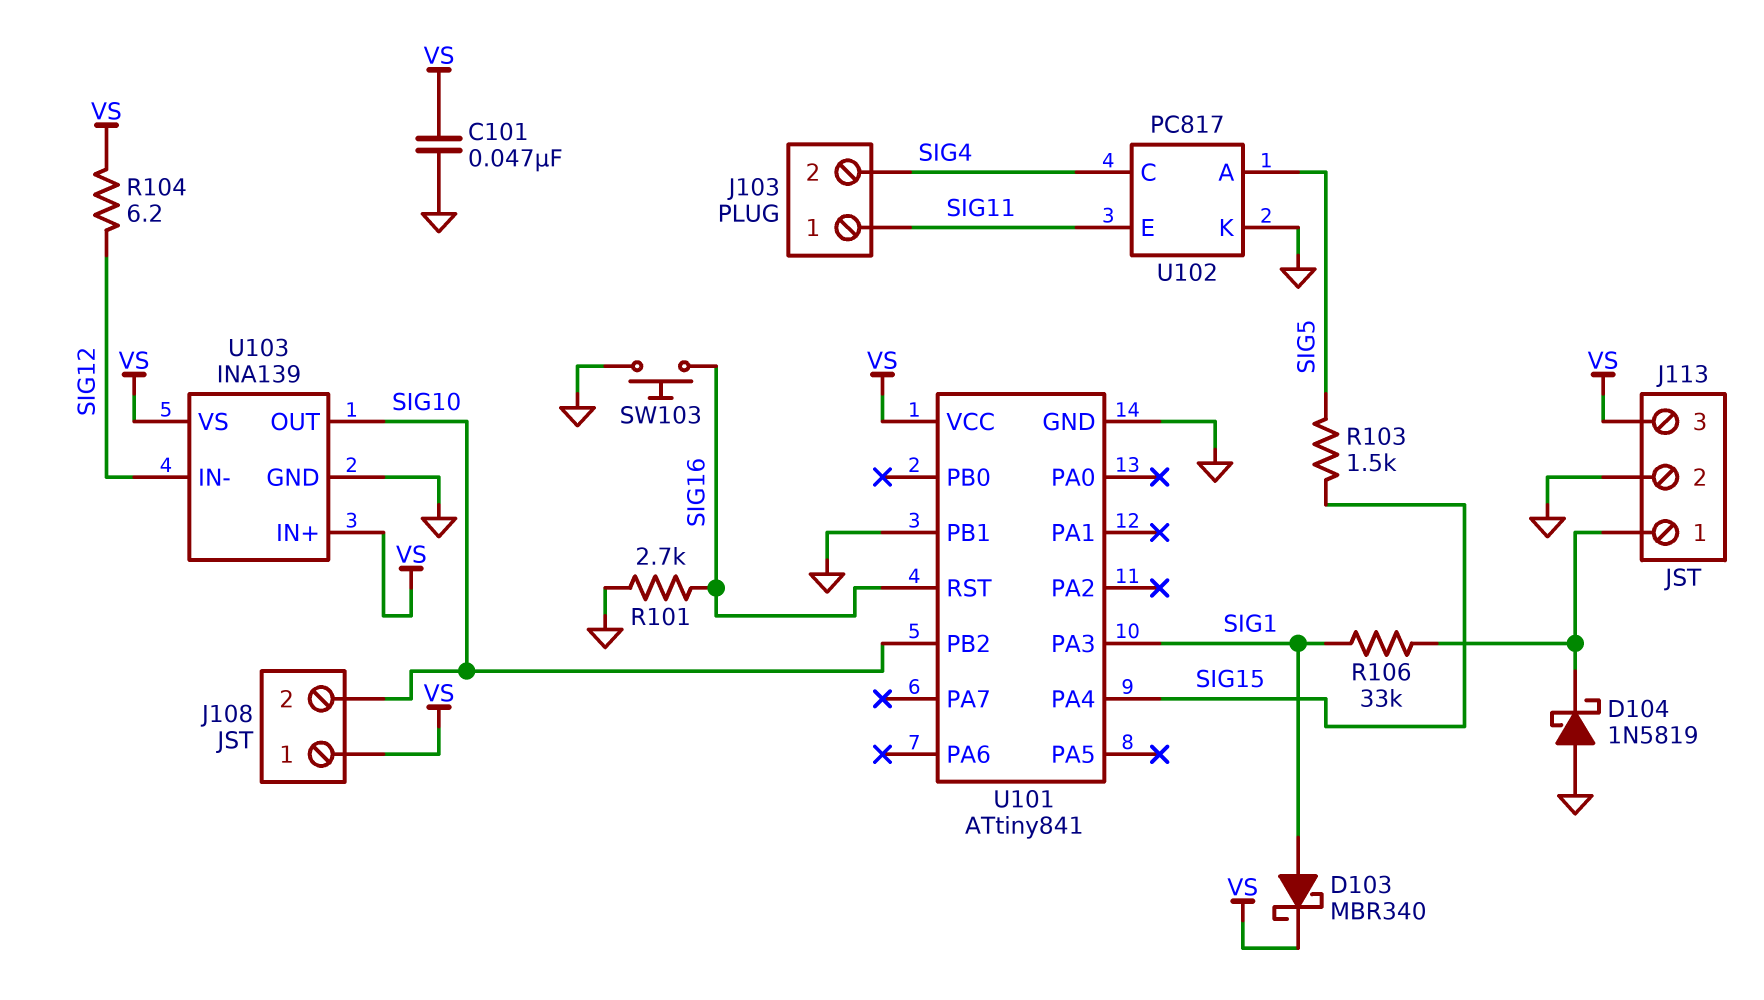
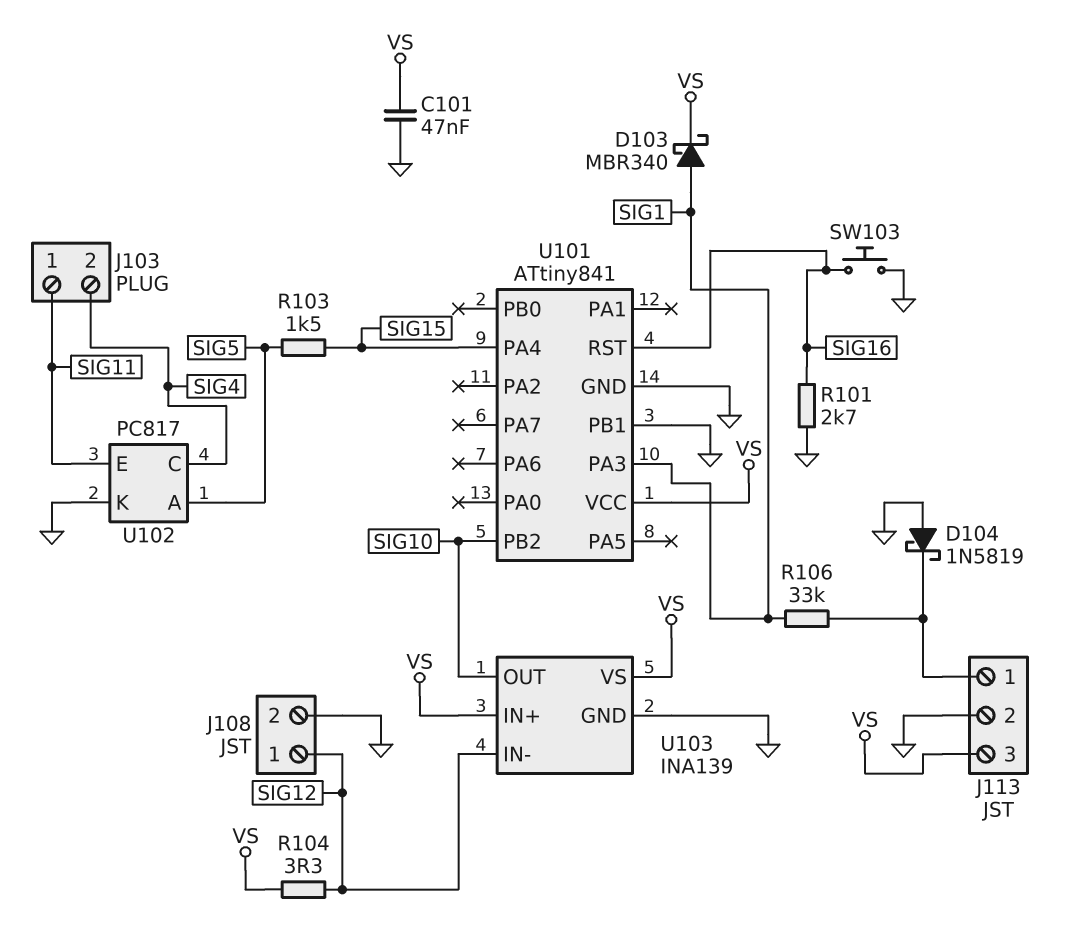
J108 pin 1: VS -> SIG12
J108 pin 2: SIG10 -> GND
R104: 6.2 (SIG12, VS) -> 3.3 (SIG12, VS)

